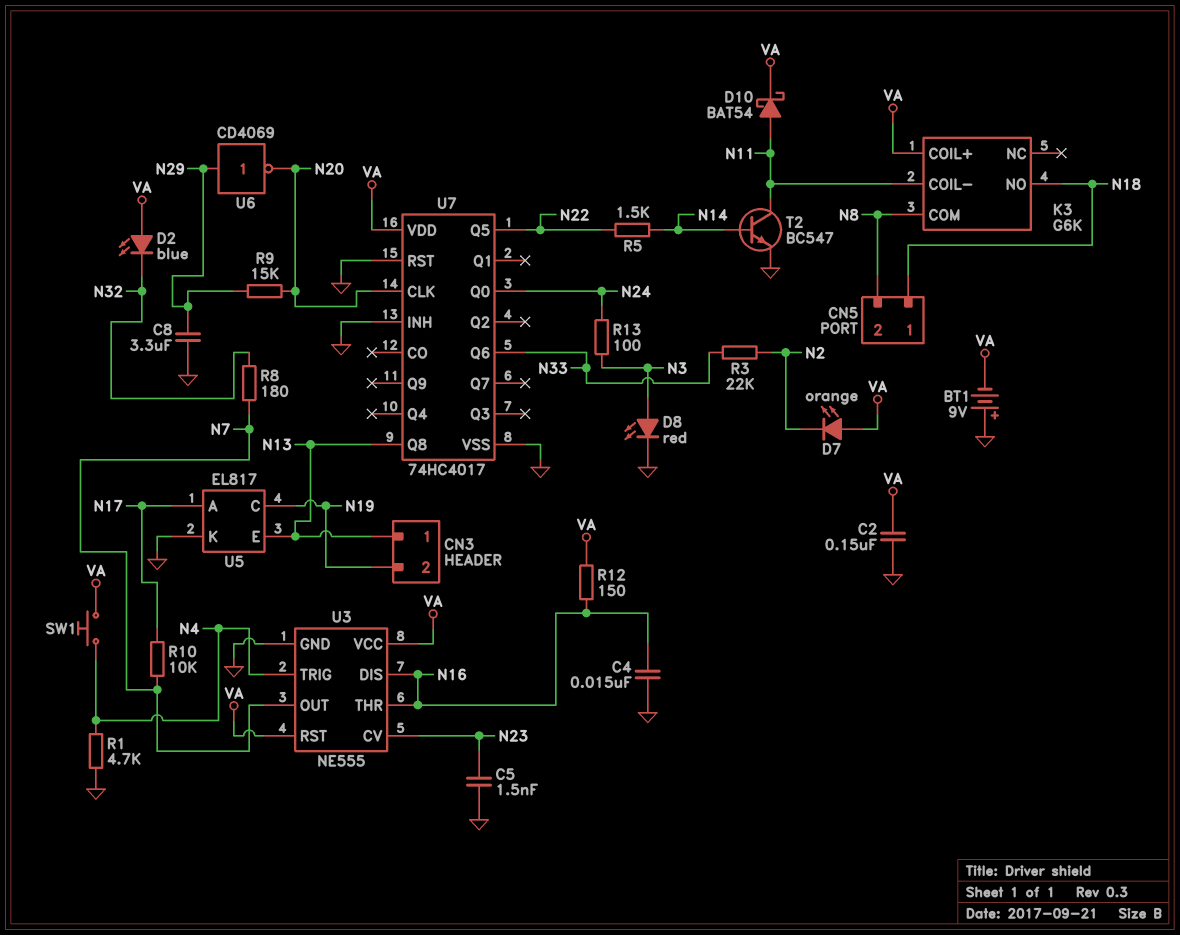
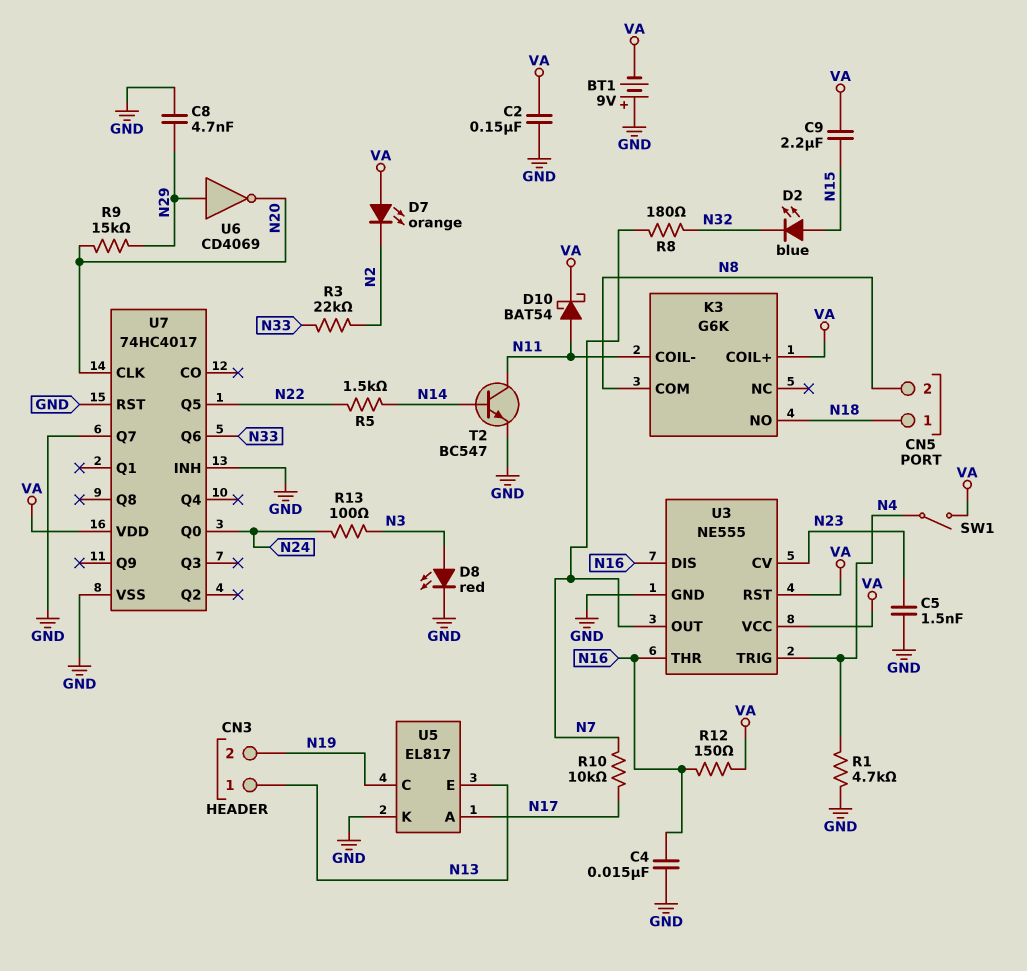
C8: 3.3uF (GND, N29) -> 4.7nF (GND, N29)
C9: none -> 2.2uF (N15, VA)
D2: LED blue (A VA, K N32) -> LED blue (A N15, K N32)
SW1: button (N4, VA) -> switch (N4, VA)
U7 pin Q7: none -> GND
U7 pin Q8: N13 -> none

